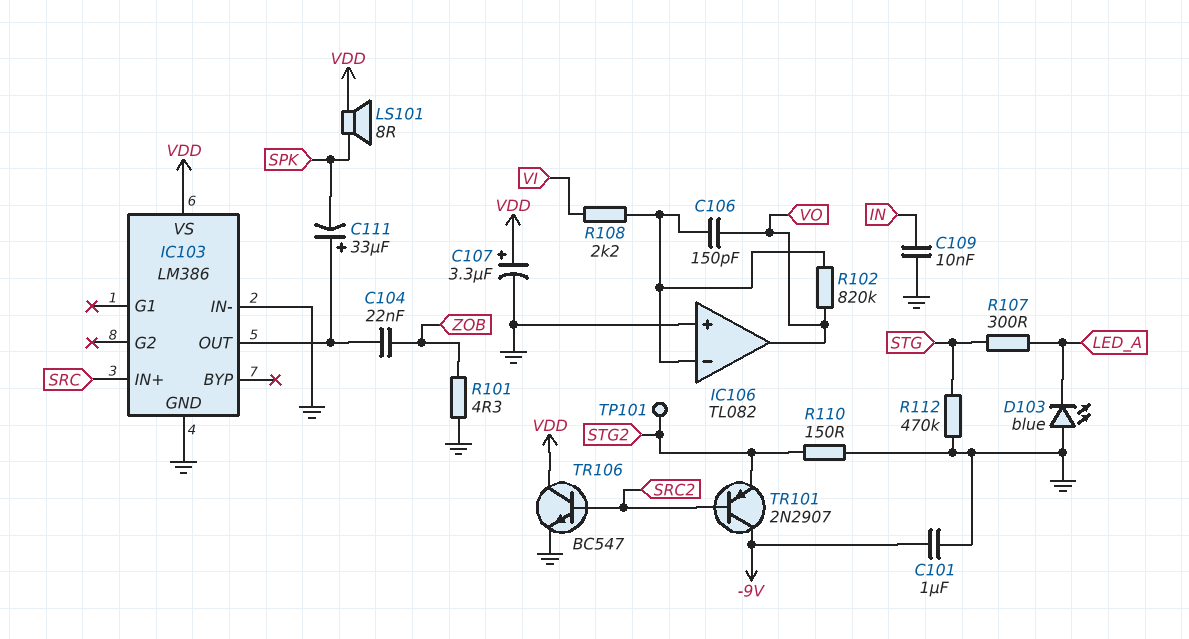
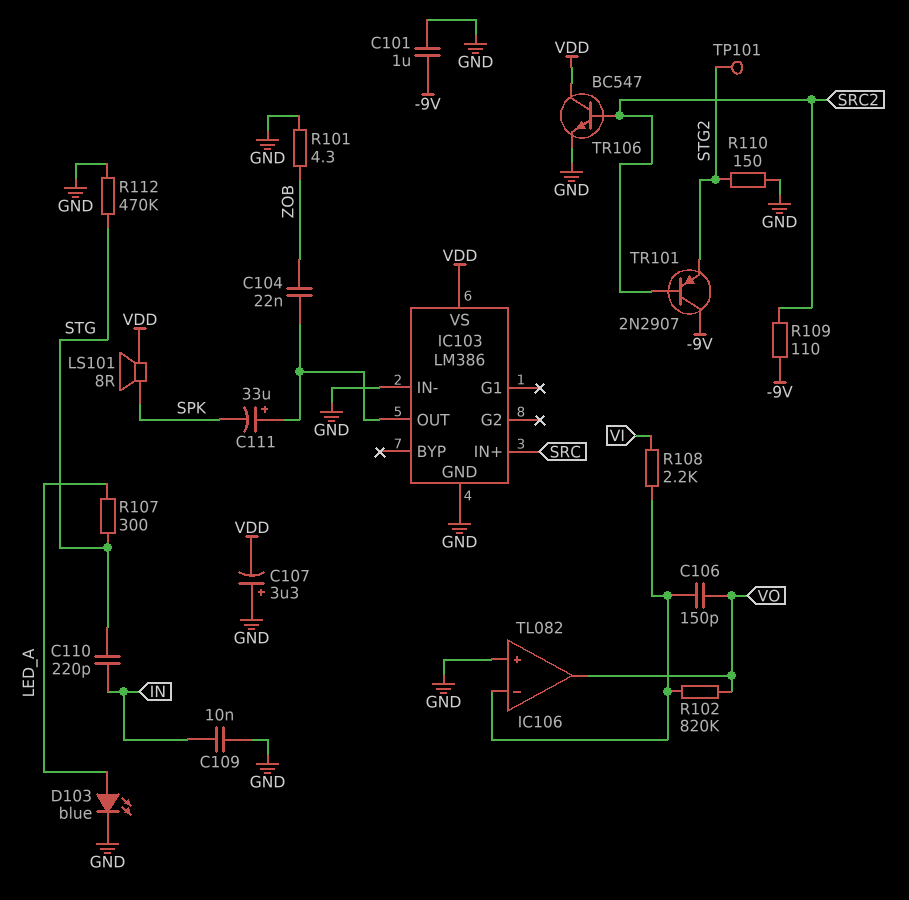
C107: 3.3uF (plus VDD, minus GND) -> 3.3uF (plus GND, minus VDD)
C110: none -> 220pF (IN, STG)
D103: LED blue (A GND, K LED_A) -> LED blue (A LED_A, K GND)
R109: none -> 110 (-9V, SRC2)

